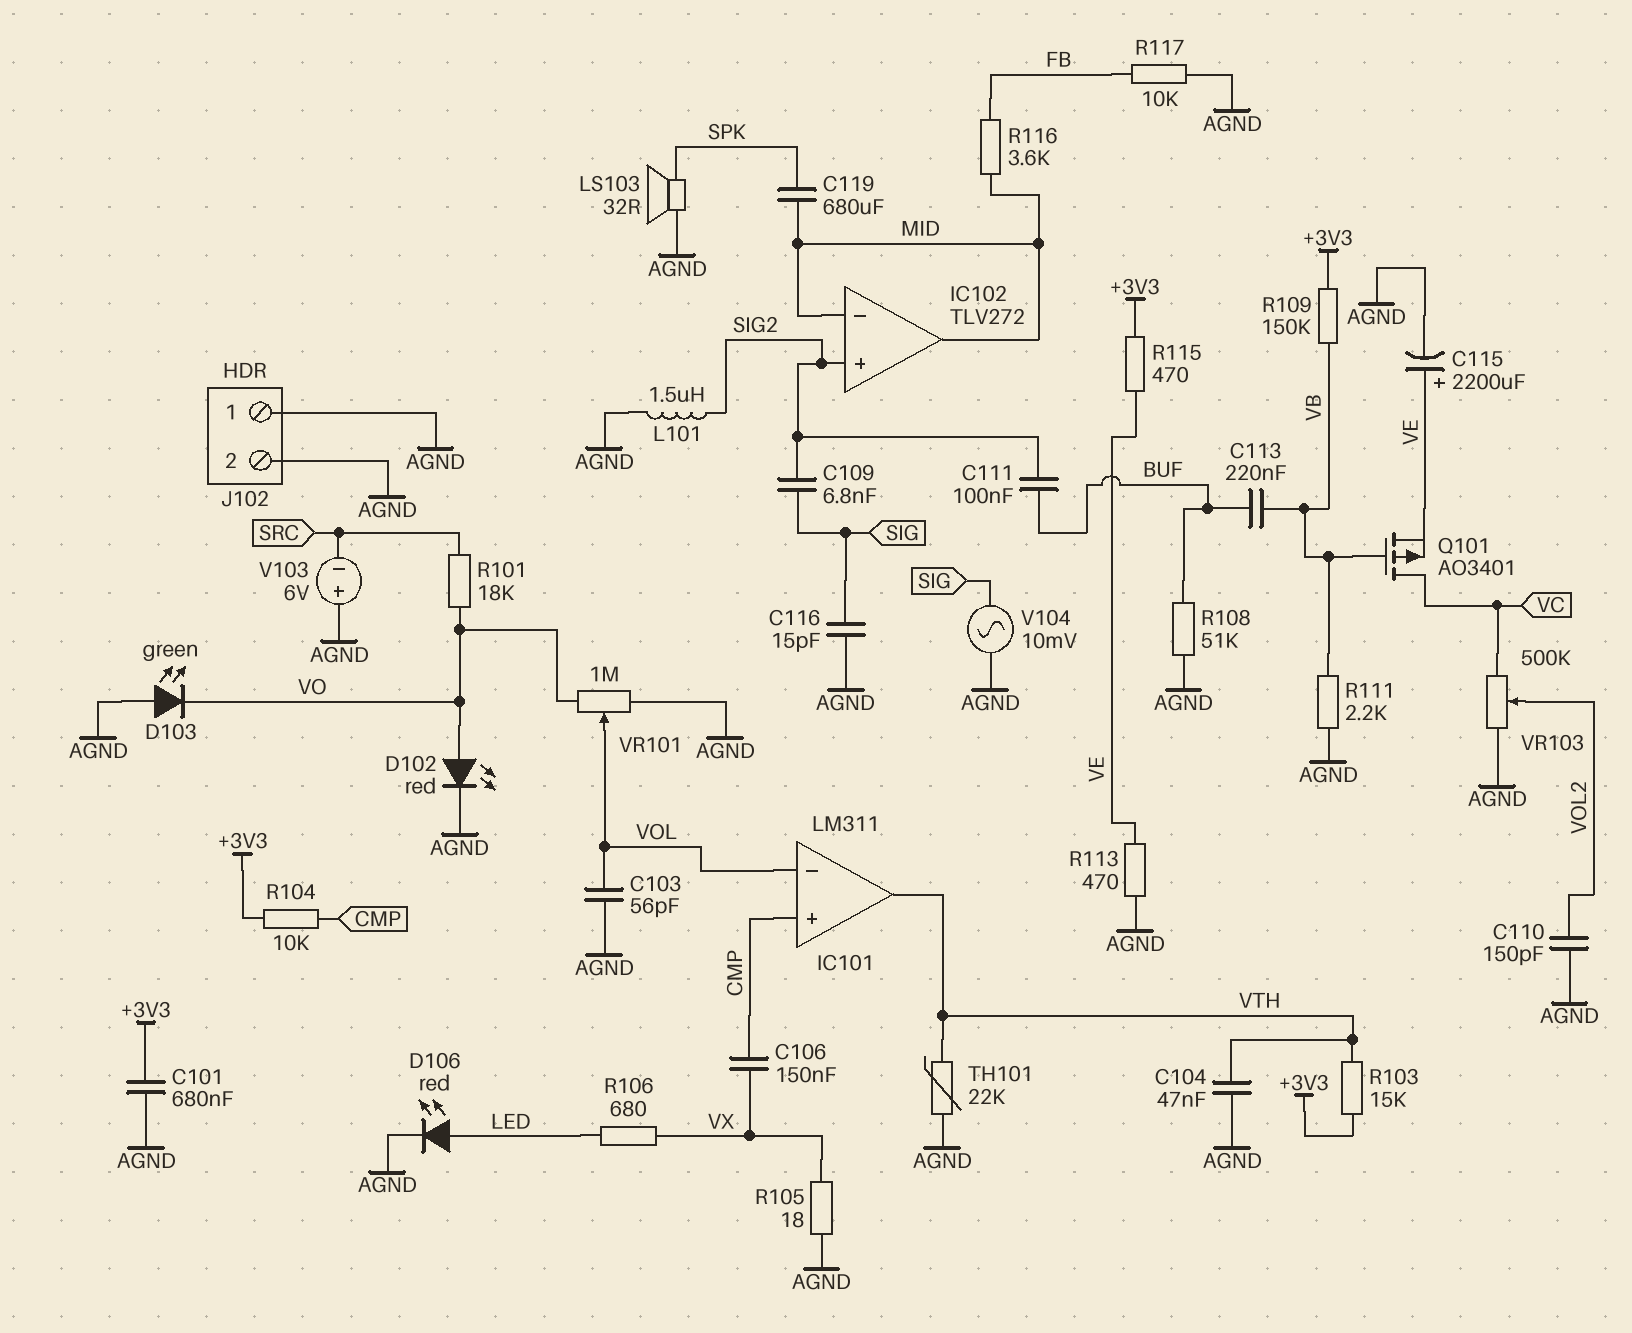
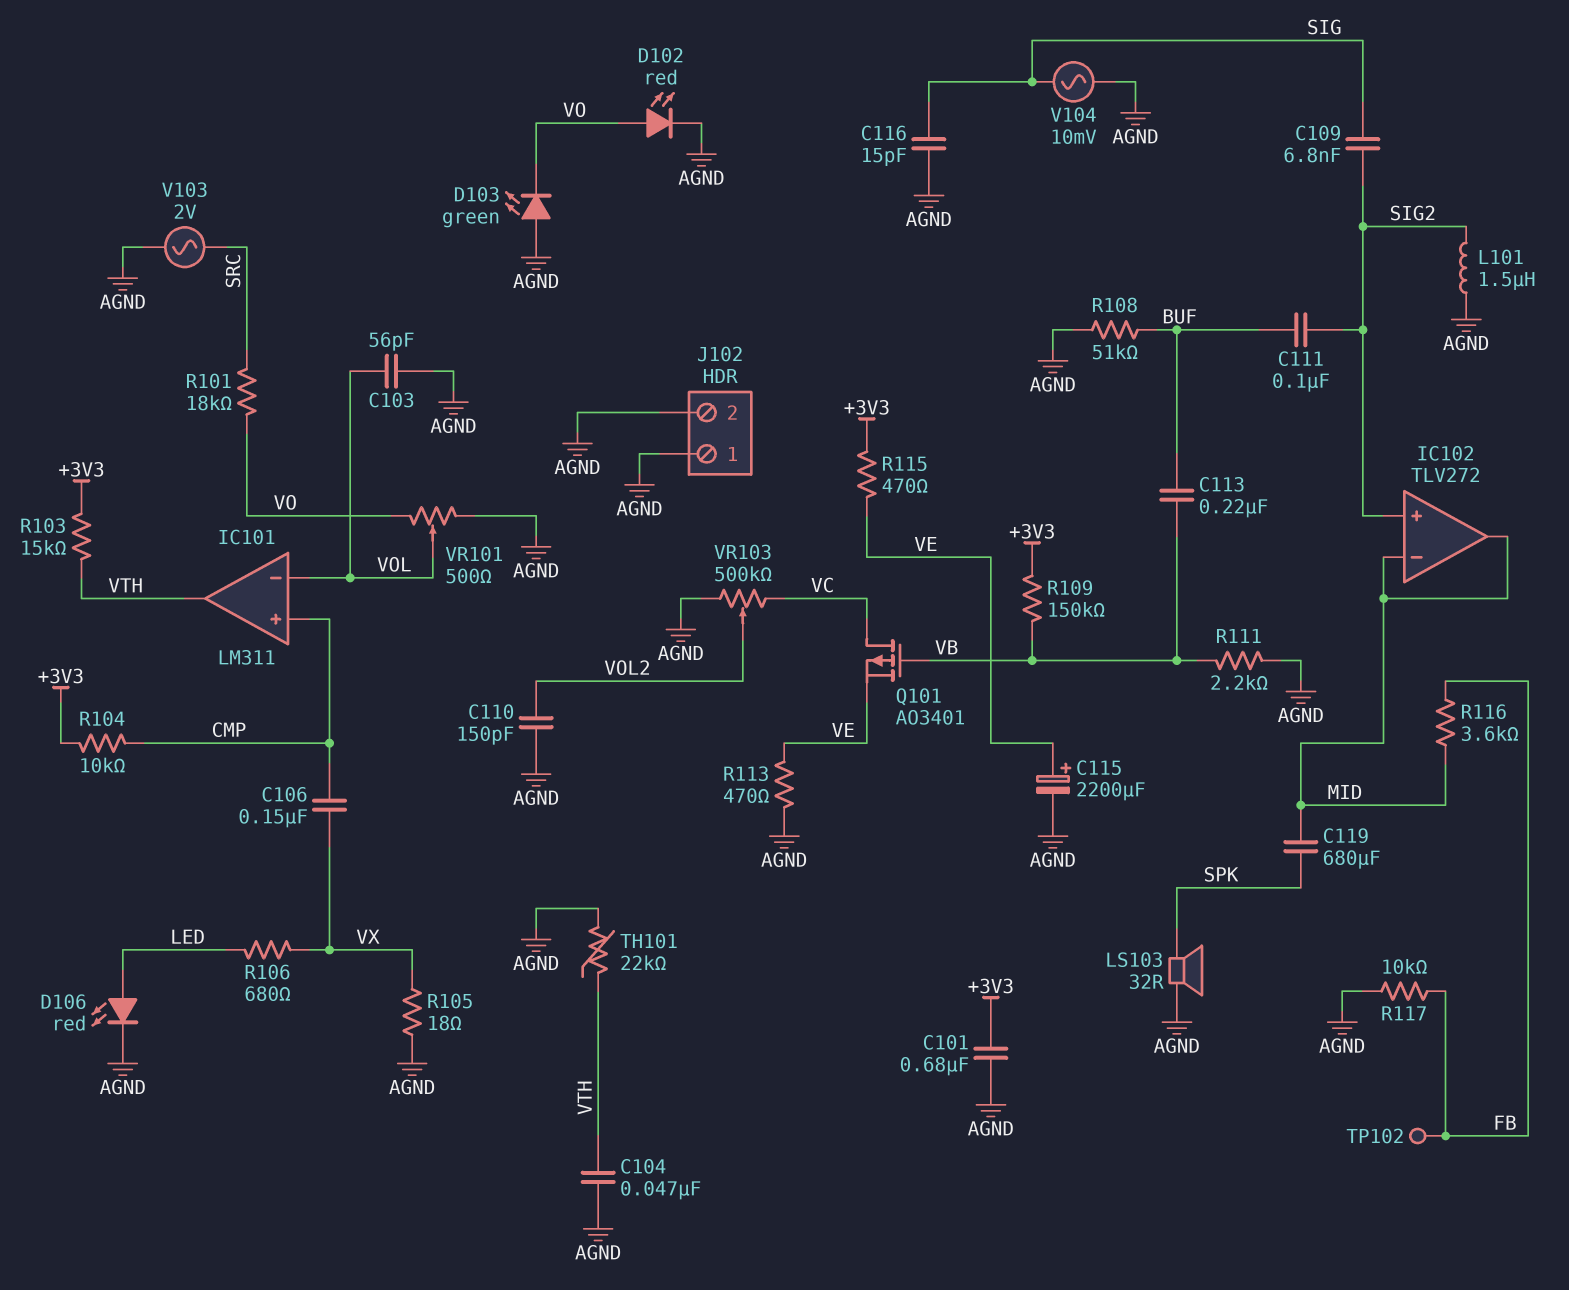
TP102: none -> test point (FB)
V103: 6V (plus AGND, minus SRC) -> AC 2V (AGND, SRC)
VR101: 1M (AGND, VO, wiper VOL) -> 500 (AGND, VO, wiper VOL)

